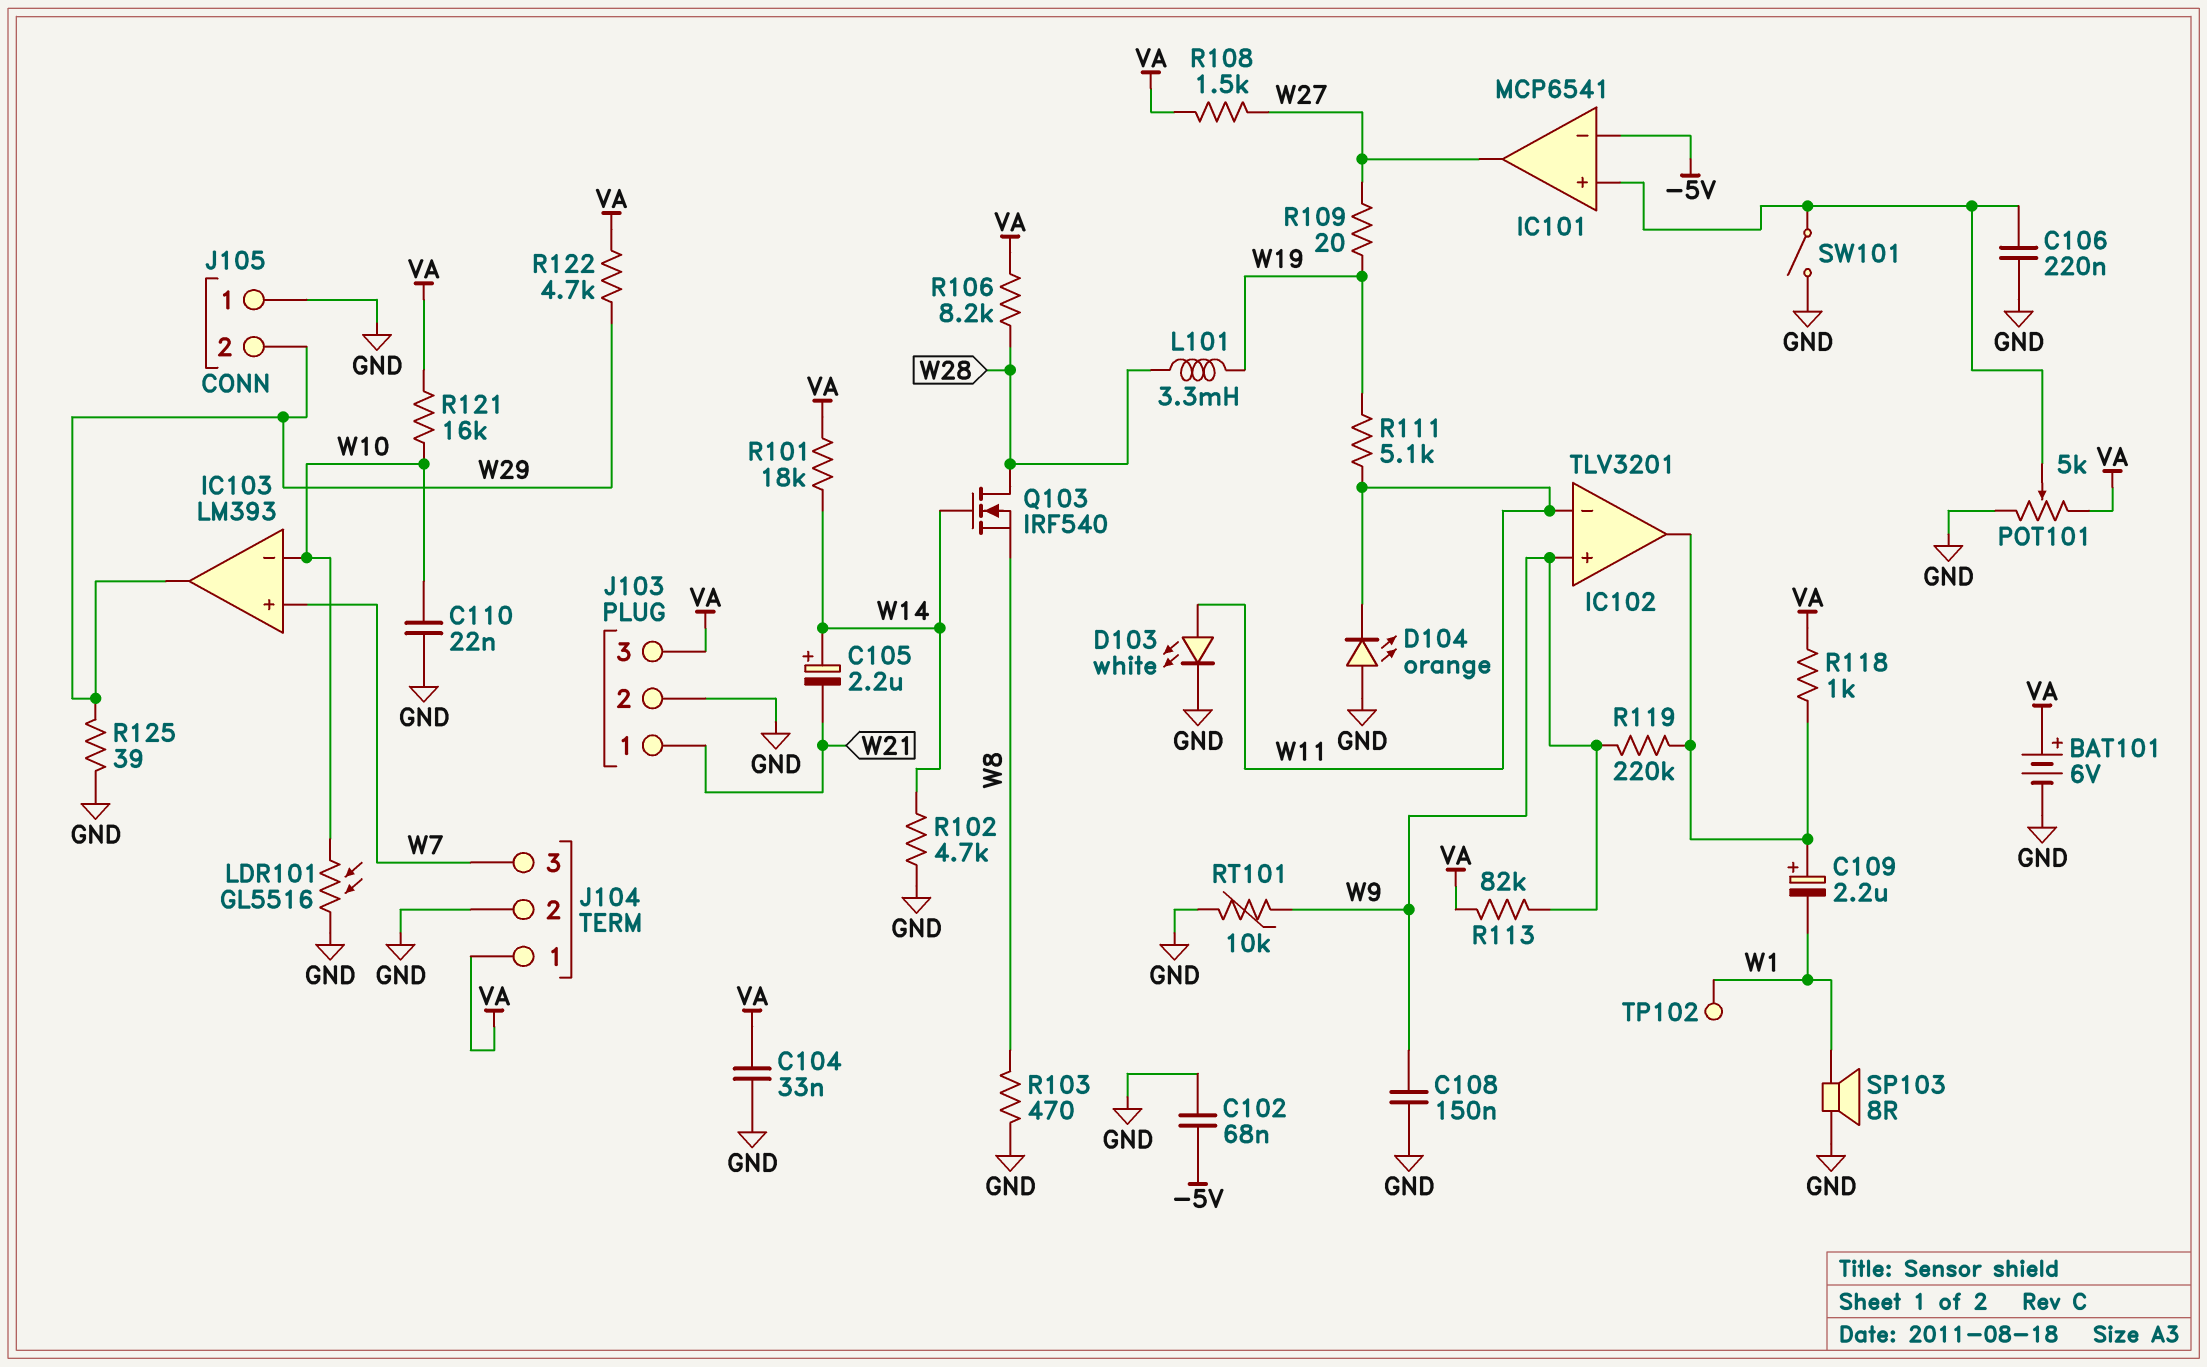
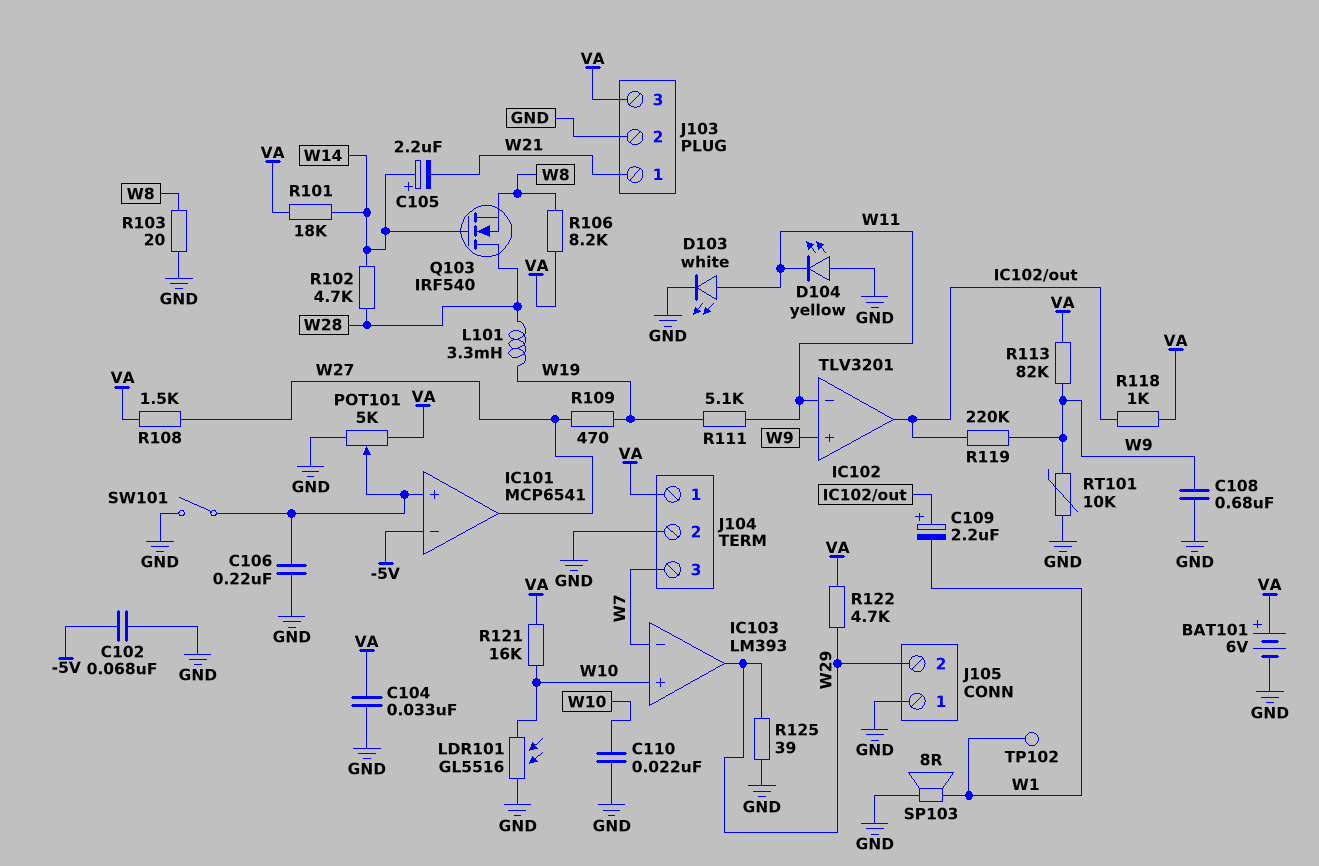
C108: 150nF (GND, W9) -> 680nF (GND, W9)
D104: LED orange (A GND, K W11) -> LED yellow (A GND, K W11)
IC103 pin in+: W7 -> W10
IC103 pin in-: W10 -> W7
R102: 4.7k (GND, W14) -> 4.7k (W14, W28)
R103: 470 (GND, W8) -> 20 (GND, W8)
R106: 8.2k (VA, W28) -> 8.2k (VA, W8)
R109: 20 (W19, W27) -> 470 (W19, W27)

